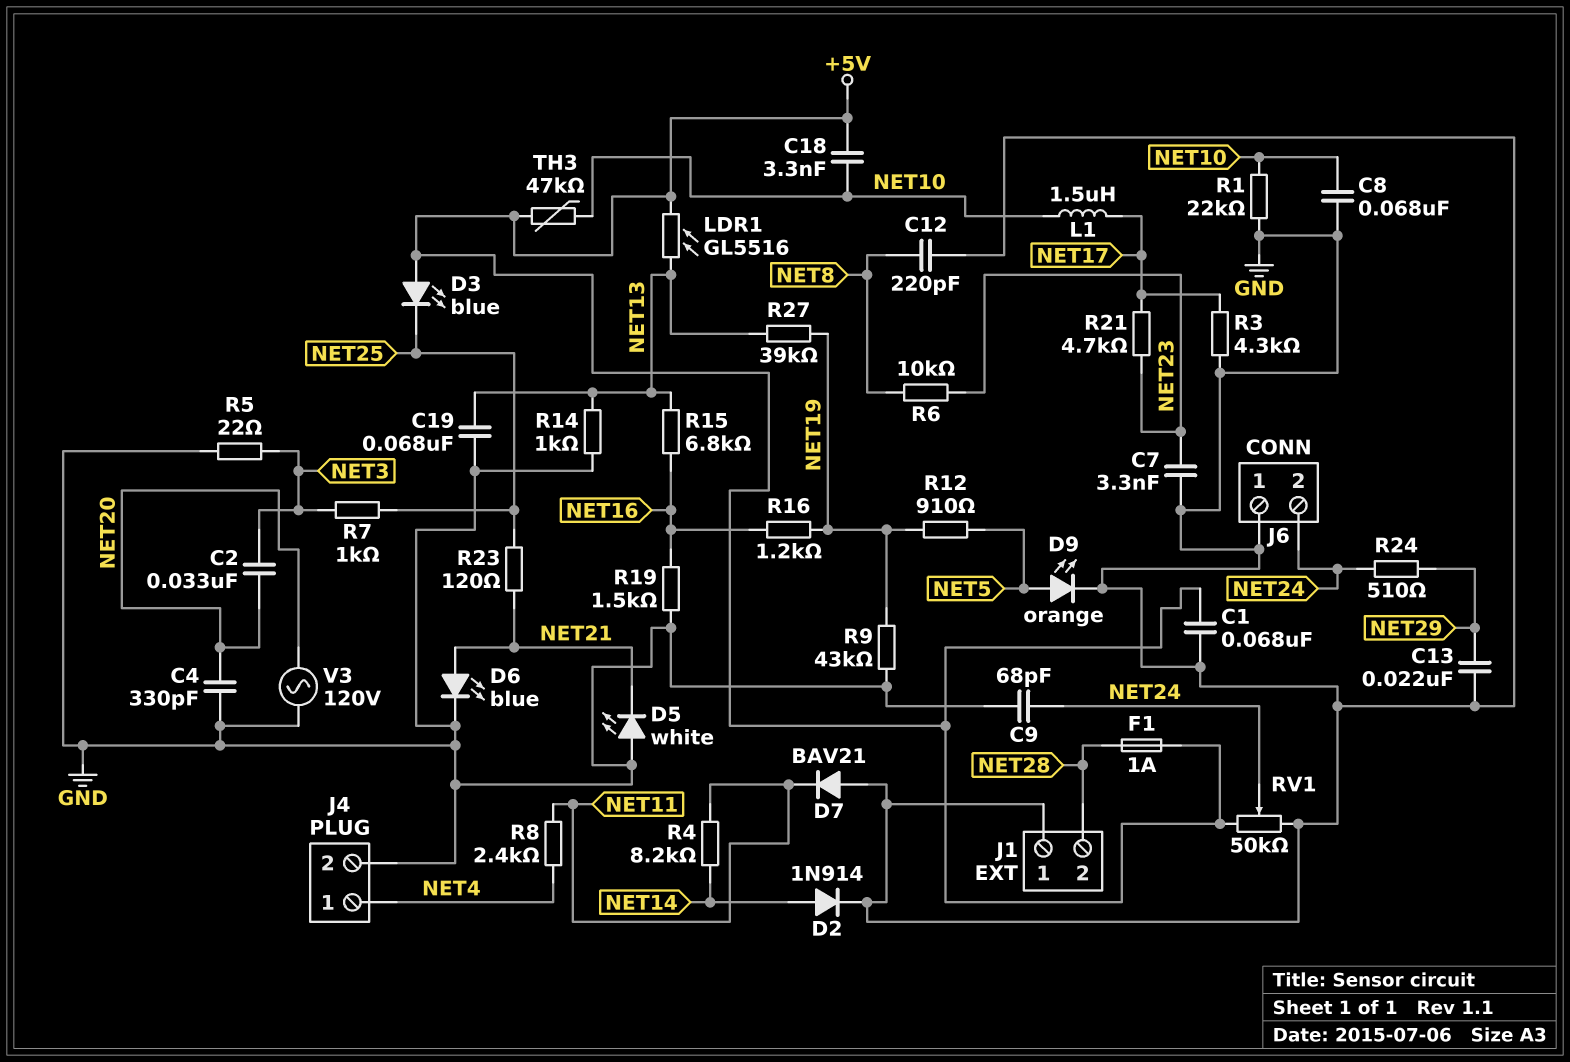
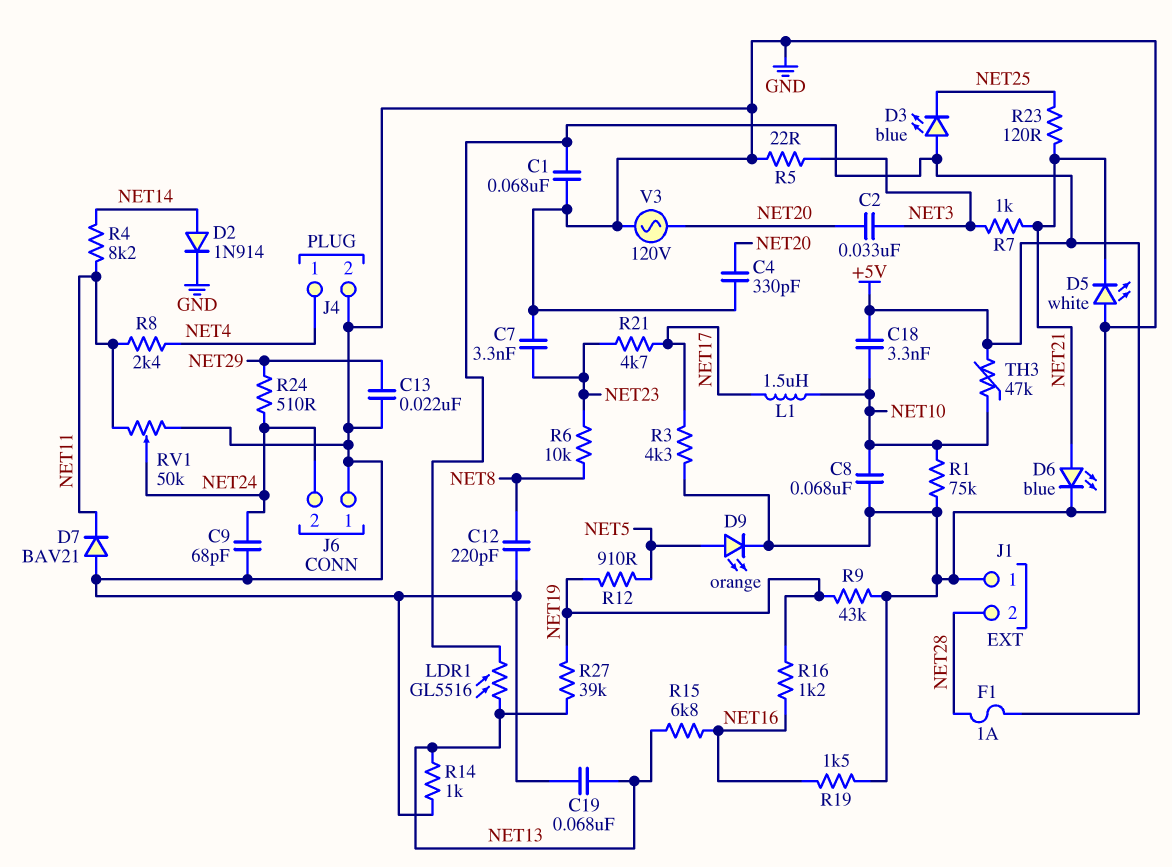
R1: 22k (GND, NET10) -> 75k (GND, NET10)
R7: 1k (NET3, NET25) -> 1k (NET3, NET21)
RV1: 50k (+5V, GND, wiper NET24) -> 50k (GND, NET11, wiper NET24)

